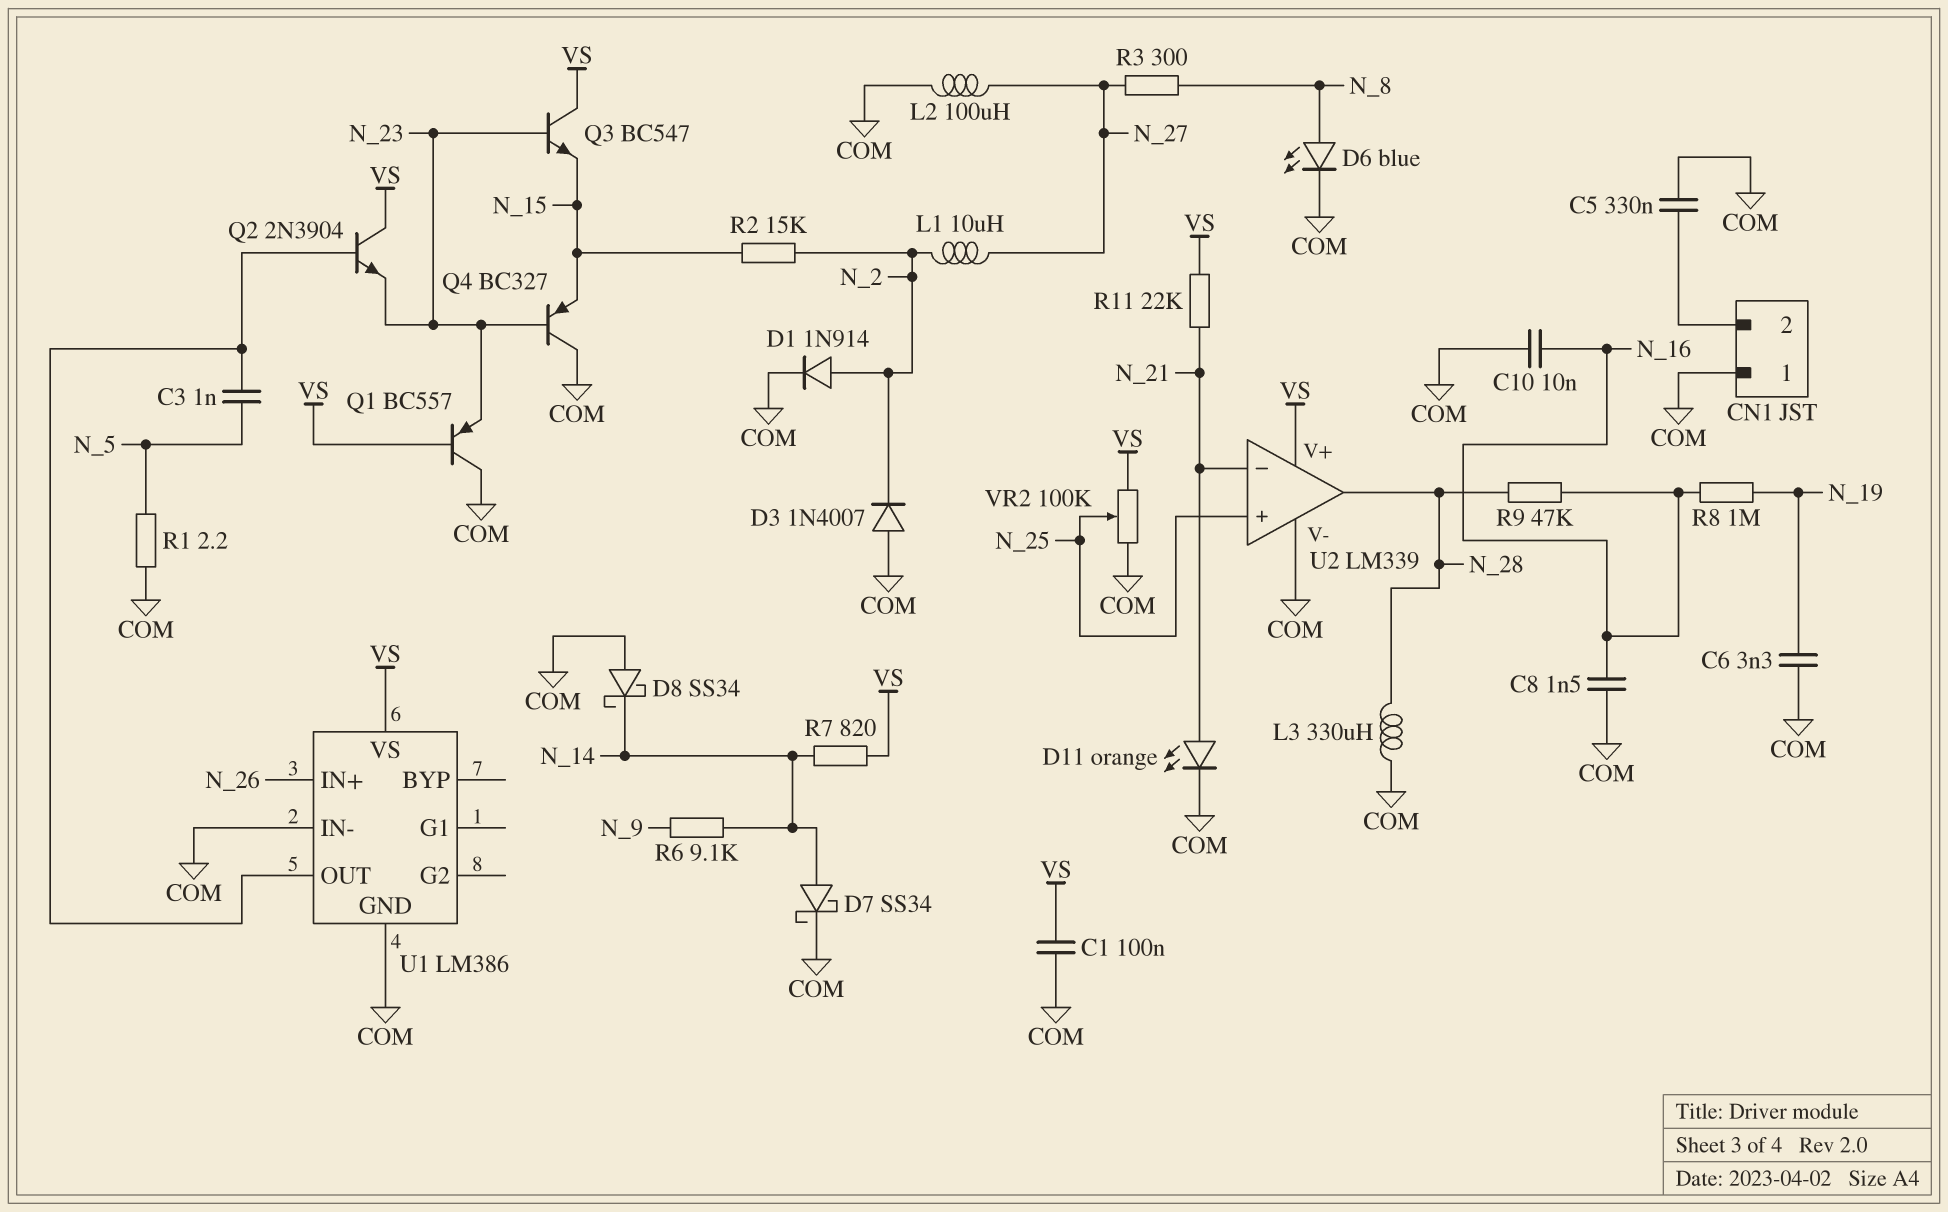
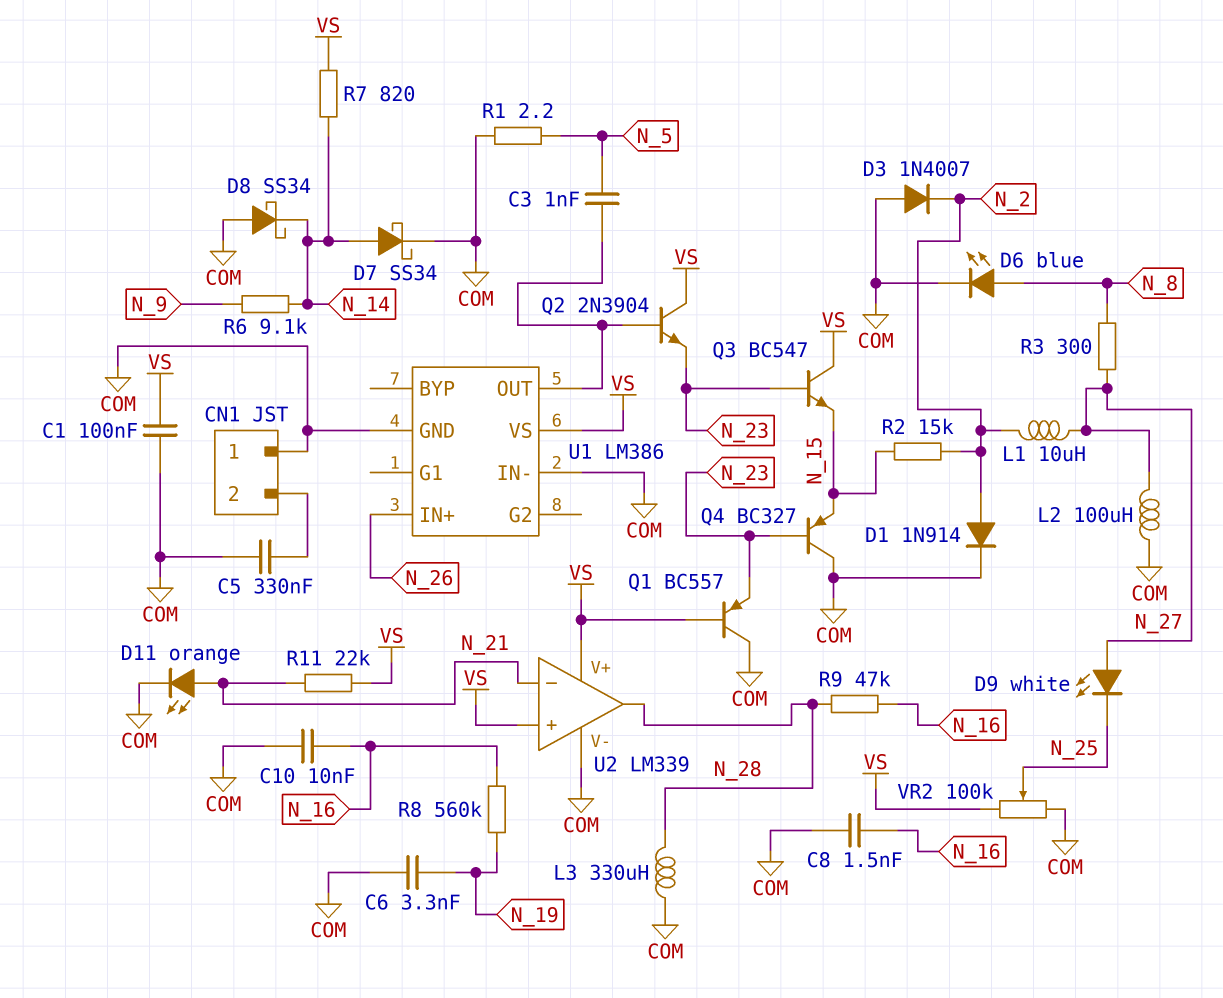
D9: none -> LED white (A N_27, K N_25)
R8: 1M (N_16, N_19) -> 560k (N_16, N_19)
U2 pin in+: N_25 -> VS

